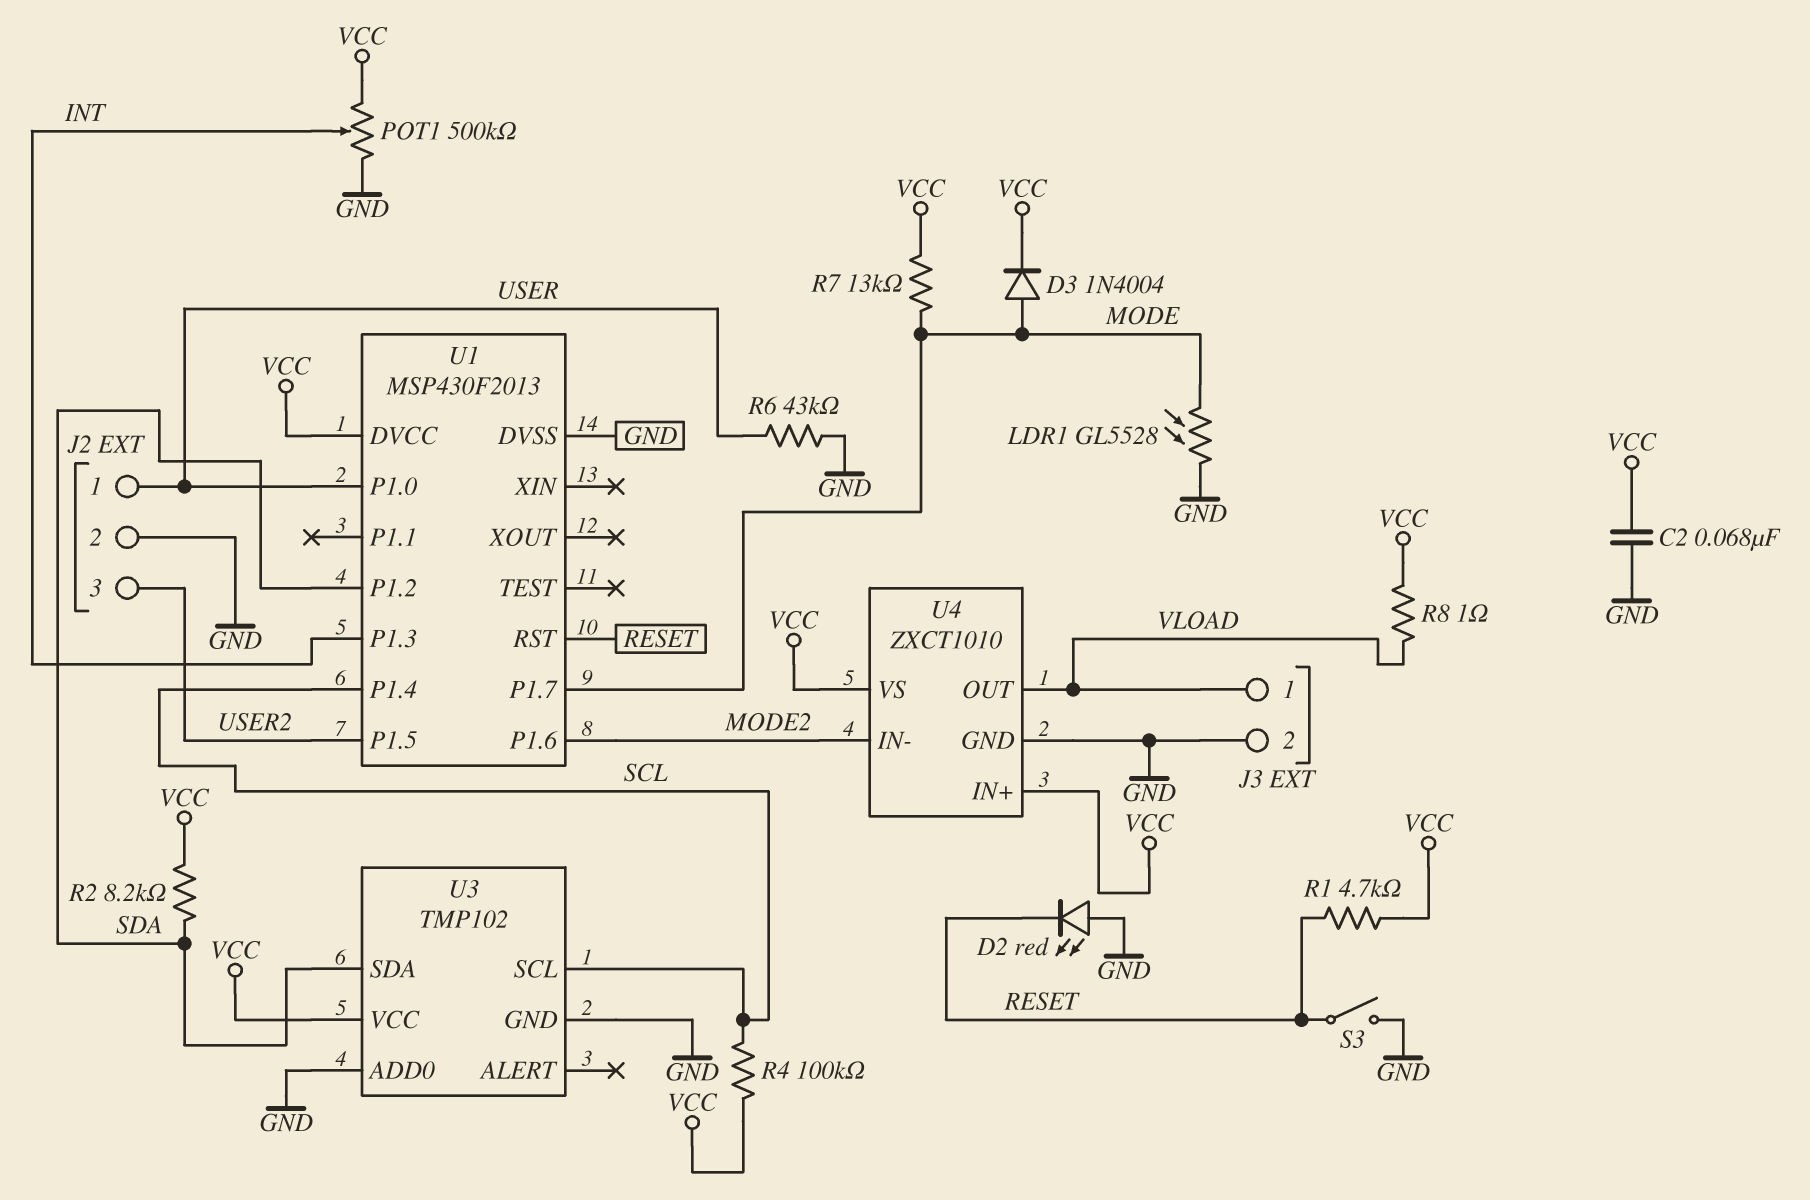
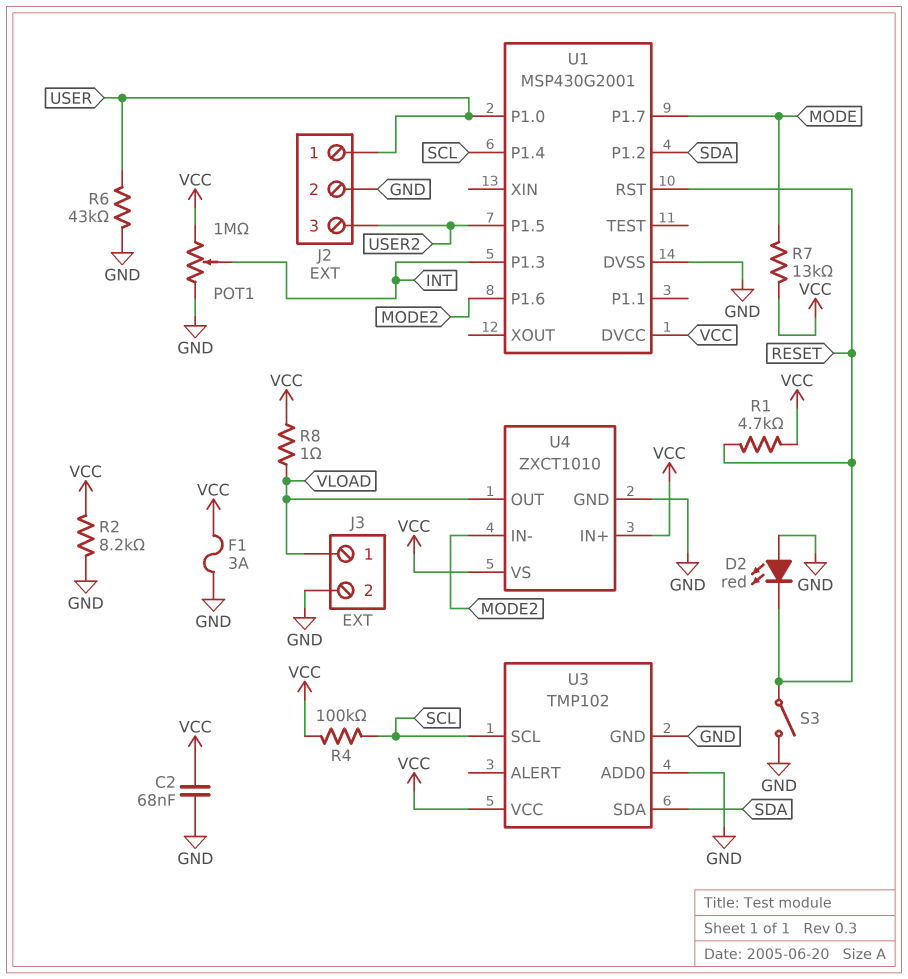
D3: diode 1N4004 (A MODE, K VCC) -> none
F1: none -> 3A (GND, VCC)
LDR1: GL5528 (GND, MODE) -> none
POT1: 500k (GND, VCC, wiper INT) -> 1M (GND, VCC, wiper INT)
R2: 8.2k (SDA, VCC) -> 8.2k (GND, VCC)
U1: MSP430F2013 -> MSP430G2001

